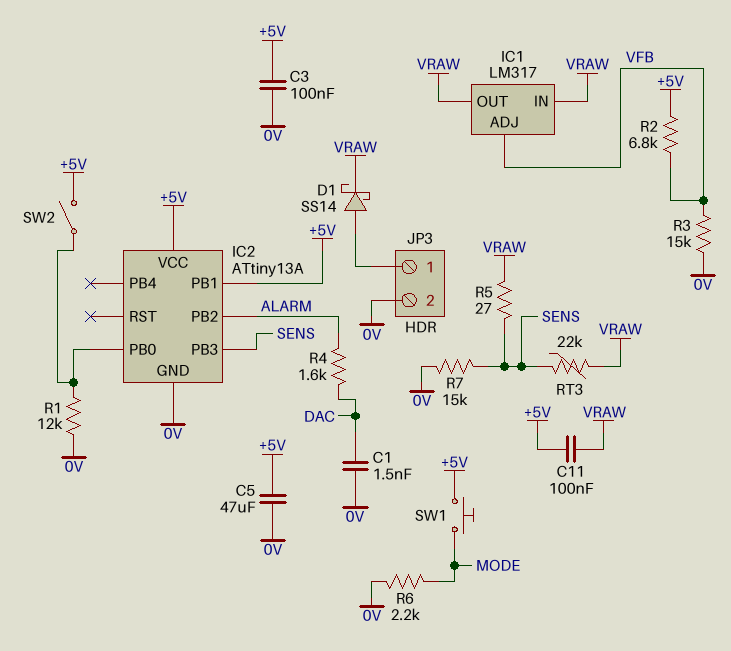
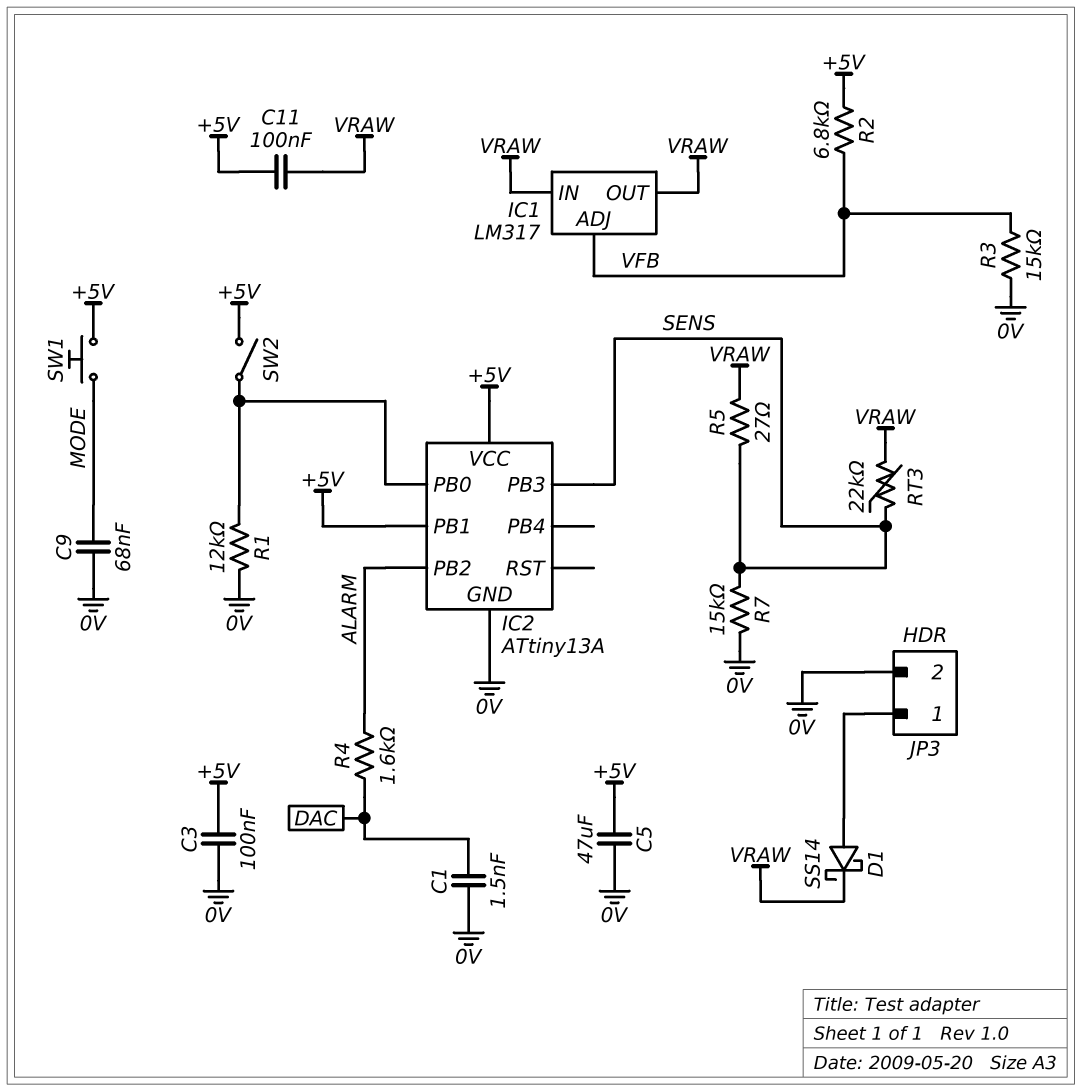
C9: none -> 68nF (0V, MODE)
R6: 2.2k (0V, MODE) -> none

